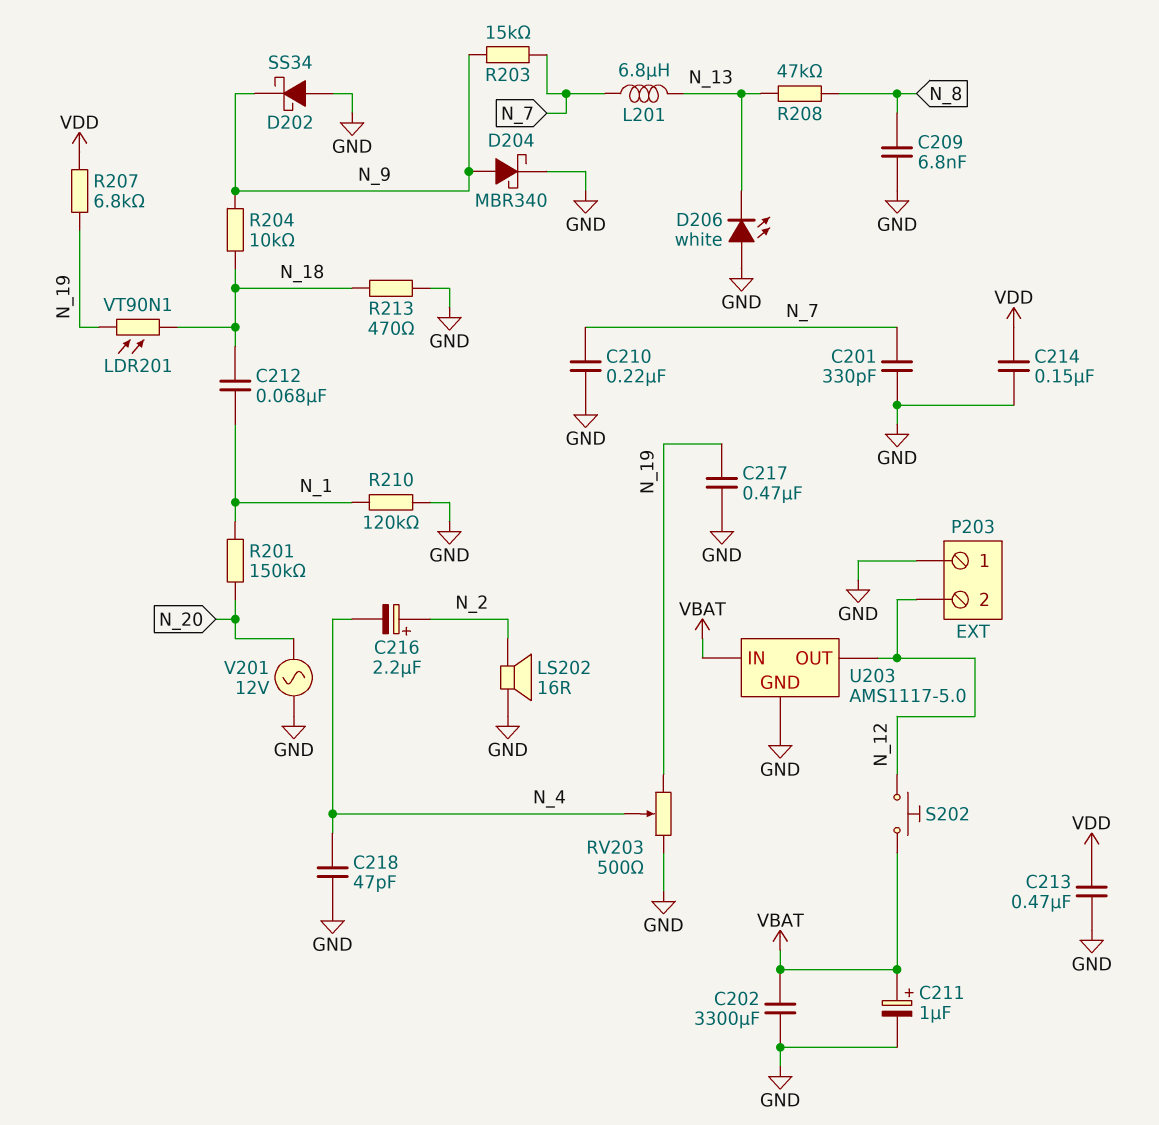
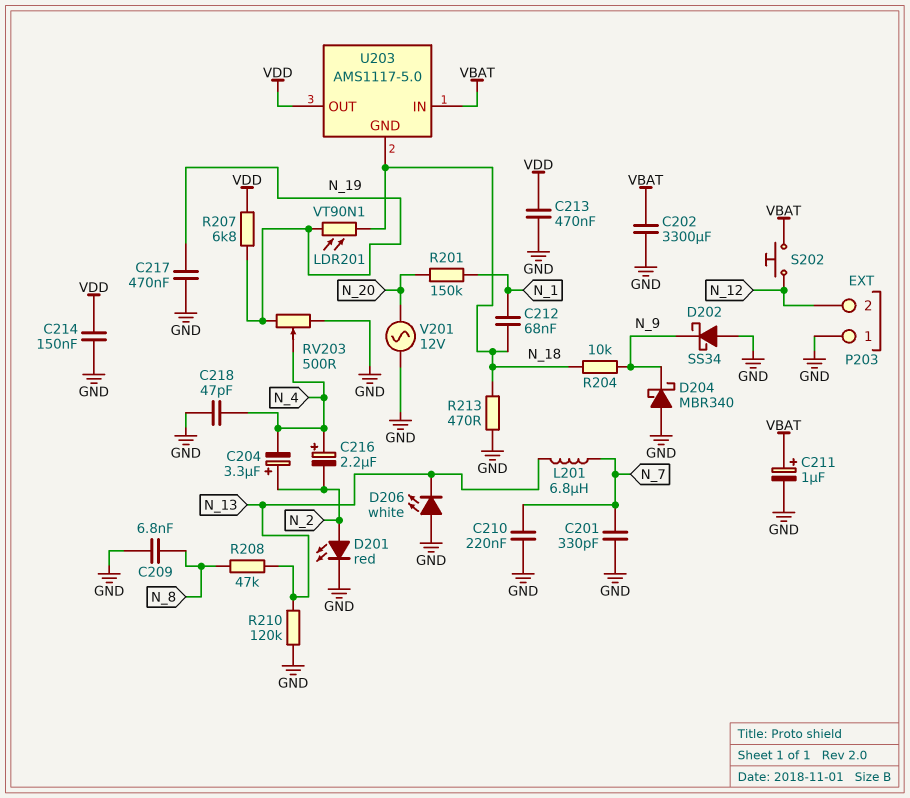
C204: none -> 3.3uF (plus N_2, minus N_4)
C216: 2.2uF (plus N_2, minus N_4) -> 2.2uF (plus N_4, minus N_2)
D201: none -> LED red (A N_2, K GND)
D204: schottky MBR340 (A N_9, K GND) -> schottky MBR340 (A GND, K N_9)
LS202: speaker 16R (GND, N_2) -> none
R203: 15k (N_7, N_9) -> none
R210: 120k (GND, N_1) -> 120k (GND, N_13)
U203 pin GND: GND -> N_18
U203 pin OUT: N_12 -> VDD

